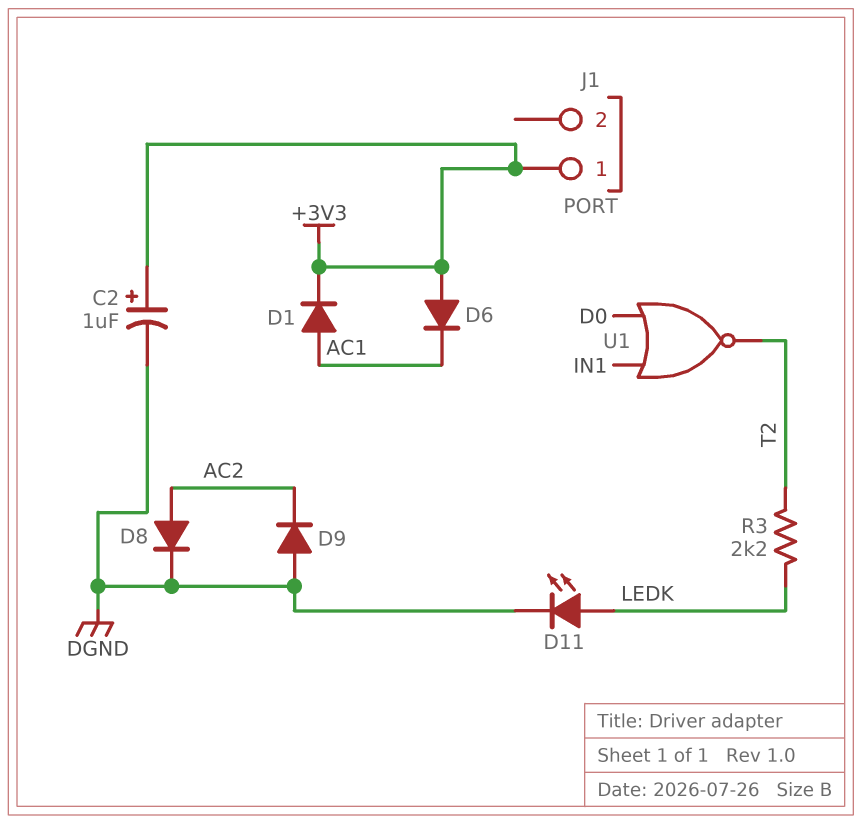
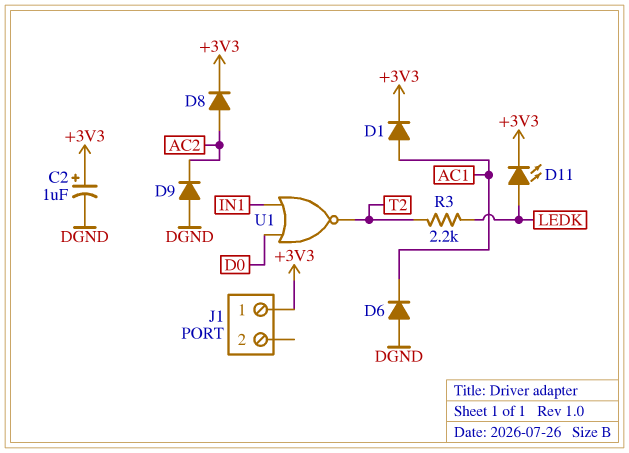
D6: diode (A +3V3, K AC1) -> diode (A DGND, K AC1)
D8: diode (A AC2, K DGND) -> diode (A AC2, K +3V3)
D11: LED (A LEDK, K DGND) -> LED (A LEDK, K +3V3)

